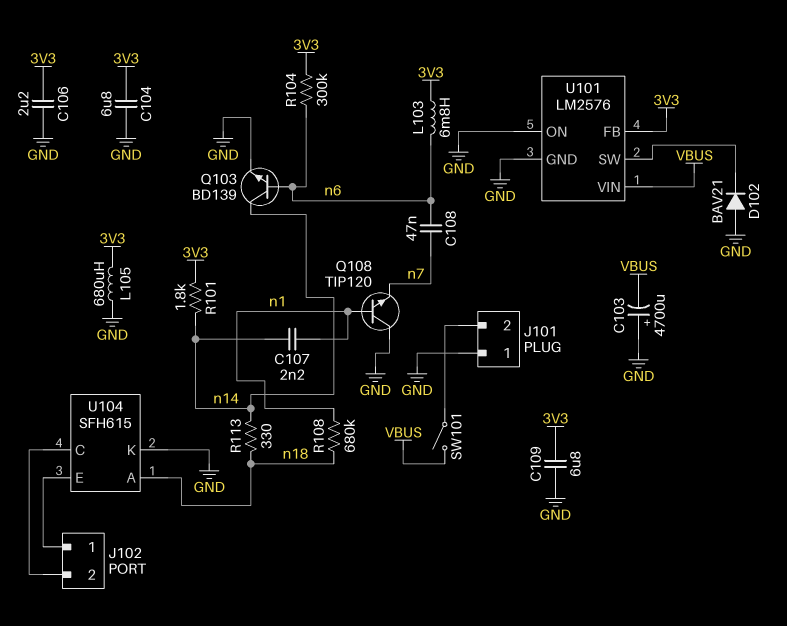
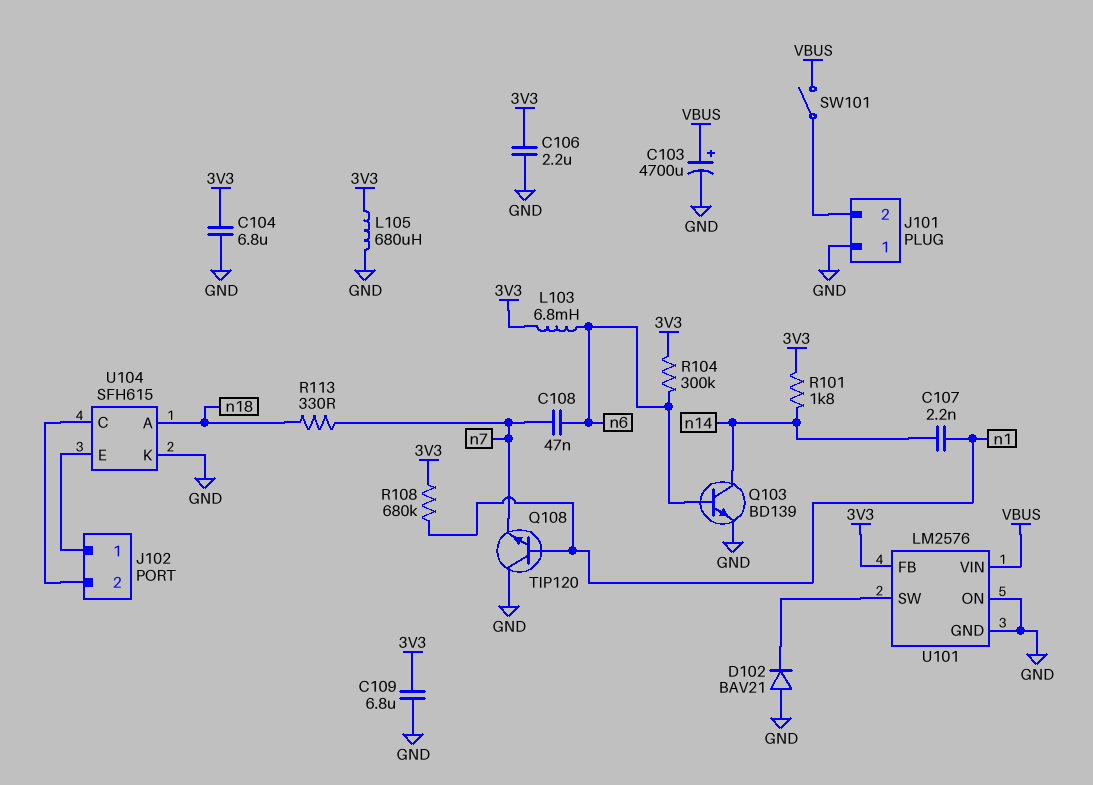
C103: 4700uF (plus GND, minus VBUS) -> 4700uF (plus VBUS, minus GND)
R108: 680k (n1, n18) -> 680k (3V3, n1)
R113: 330 (n14, n18) -> 330 (n7, n18)

